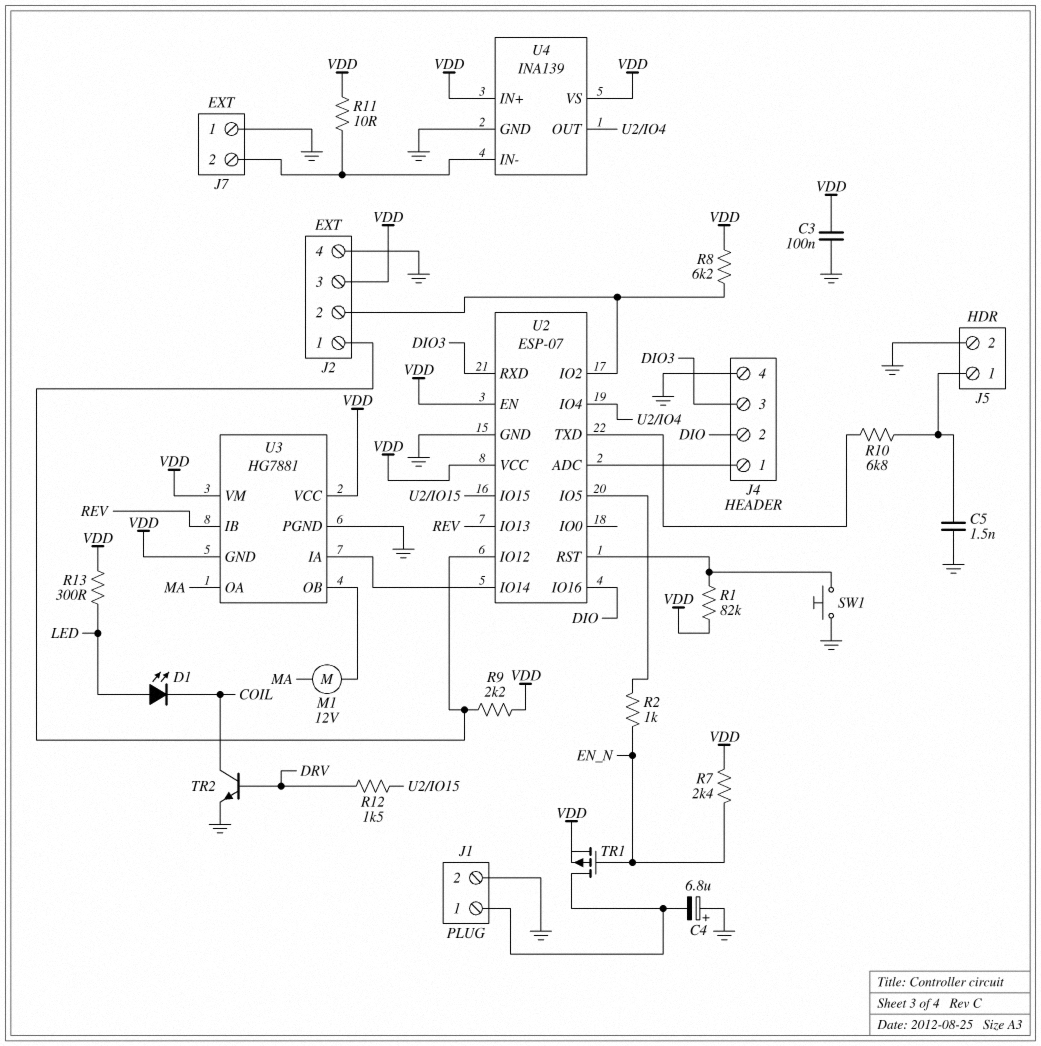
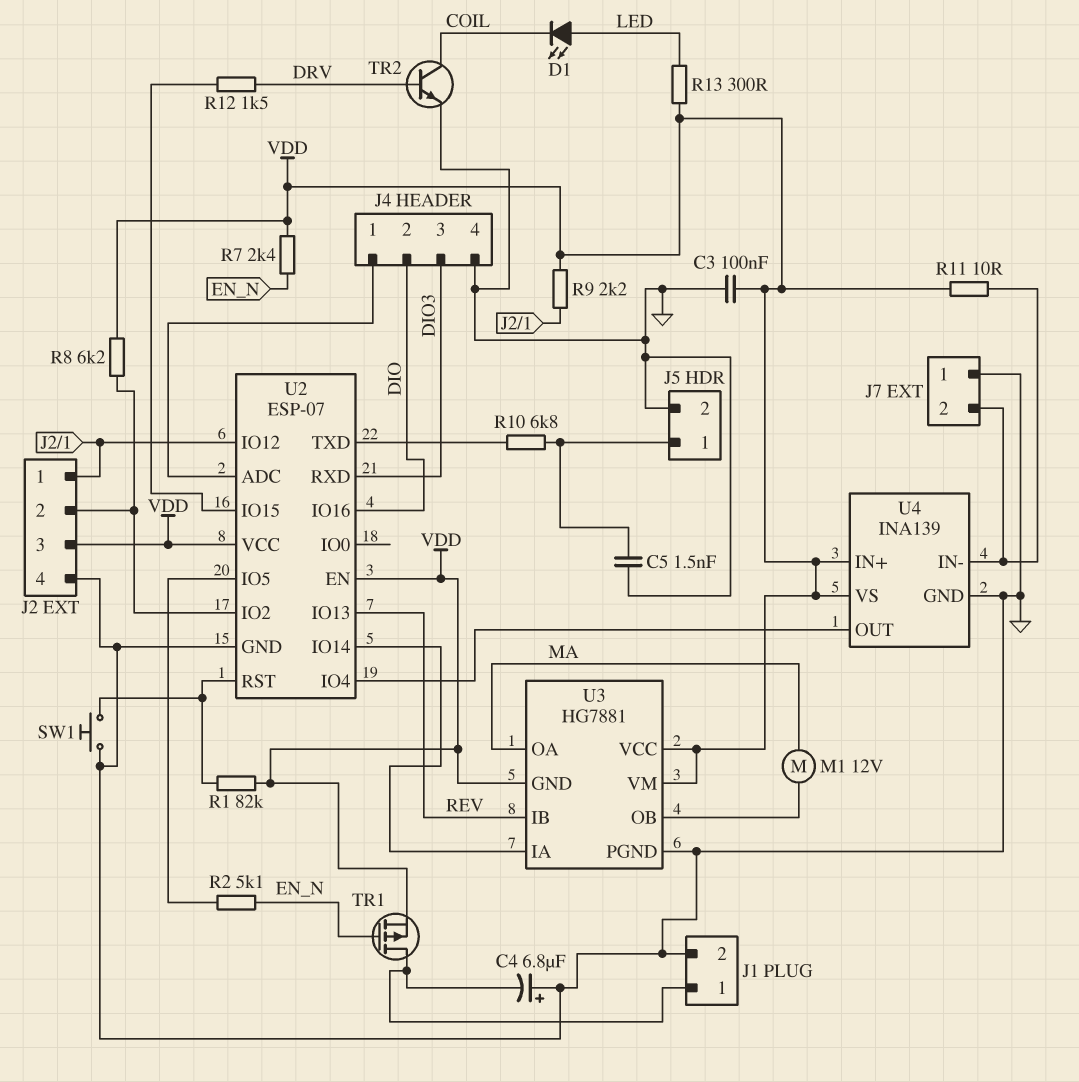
R2: 1k (EN_N, U2/IO5) -> 5.1k (EN_N, U2/IO5)

